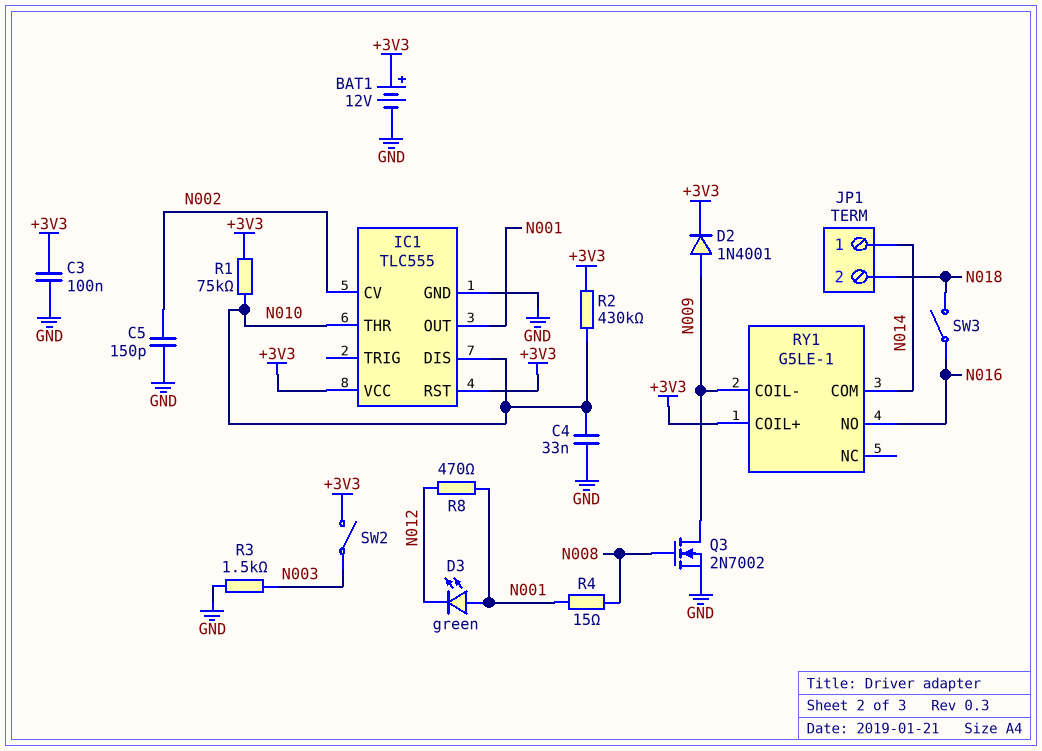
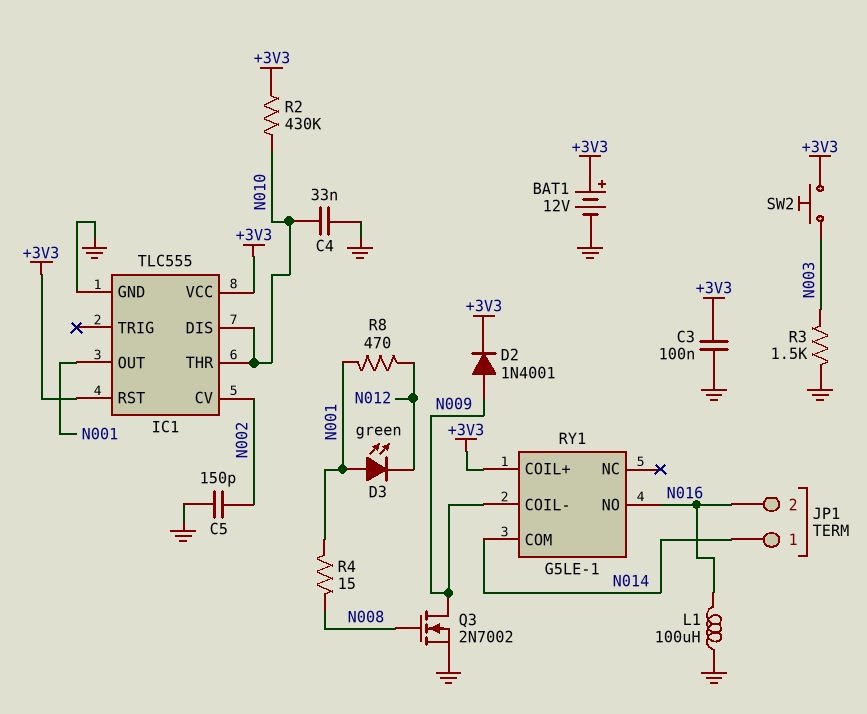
JP1 pin 2: N018 -> N016
L1: none -> 100uH (GND, N016)
R1: 75k (+3V3, N010) -> none
SW2: switch (+3V3, N003) -> button (+3V3, N003)
SW3: switch (N016, N018) -> none

